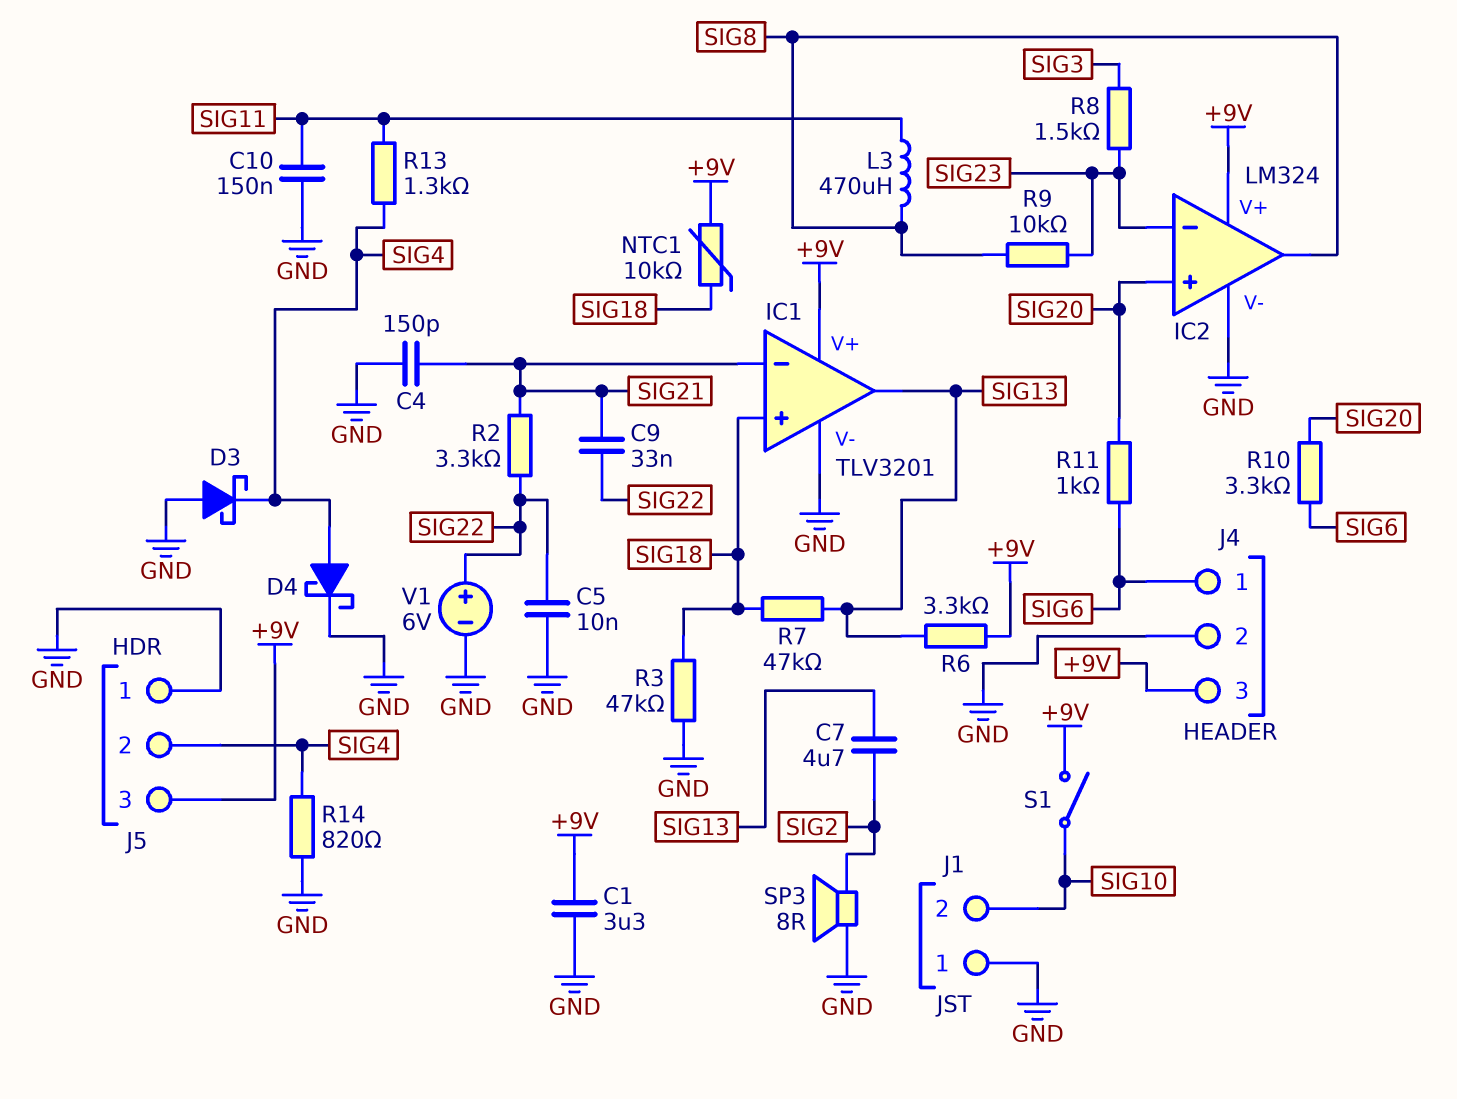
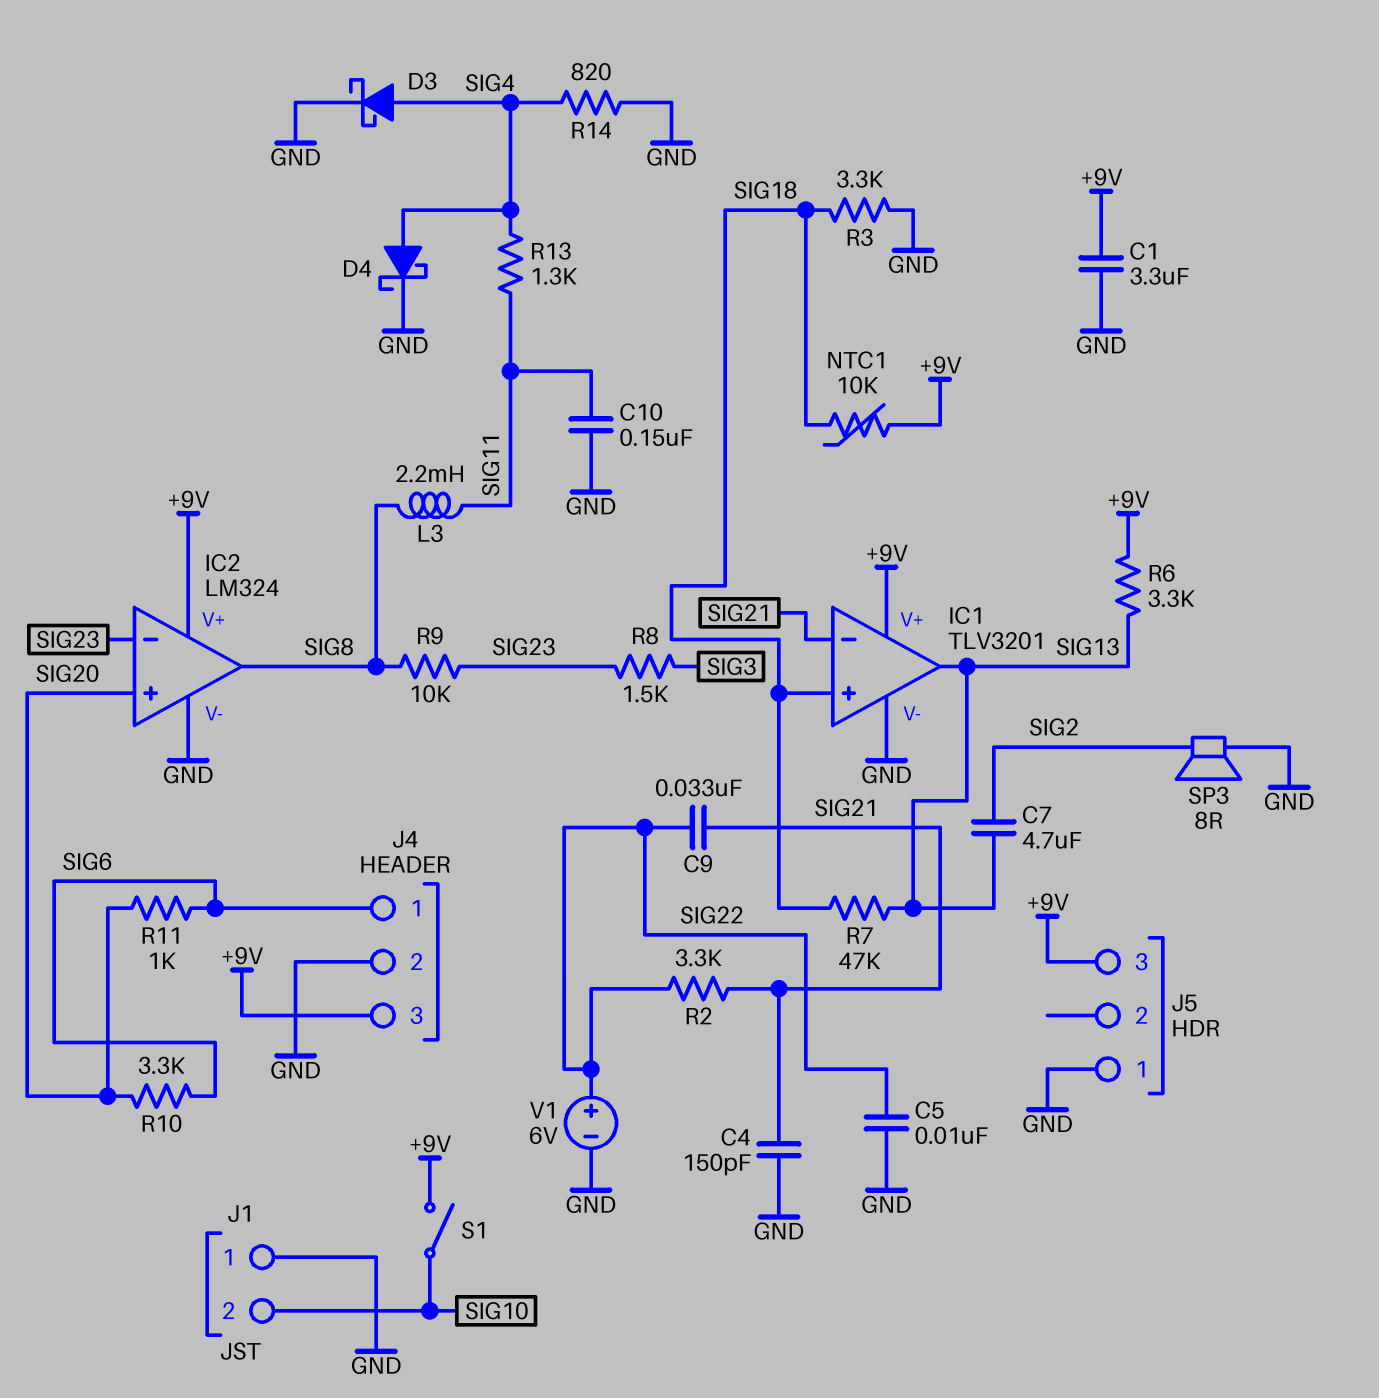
D3: schottky (A GND, K SIG4) -> schottky (A SIG4, K GND)
J5 pin 2: SIG4 -> none
L3: 470uH (SIG8, SIG11) -> 2.2mH (SIG8, SIG11)
R3: 47k (GND, SIG18) -> 3.3k (GND, SIG18)

